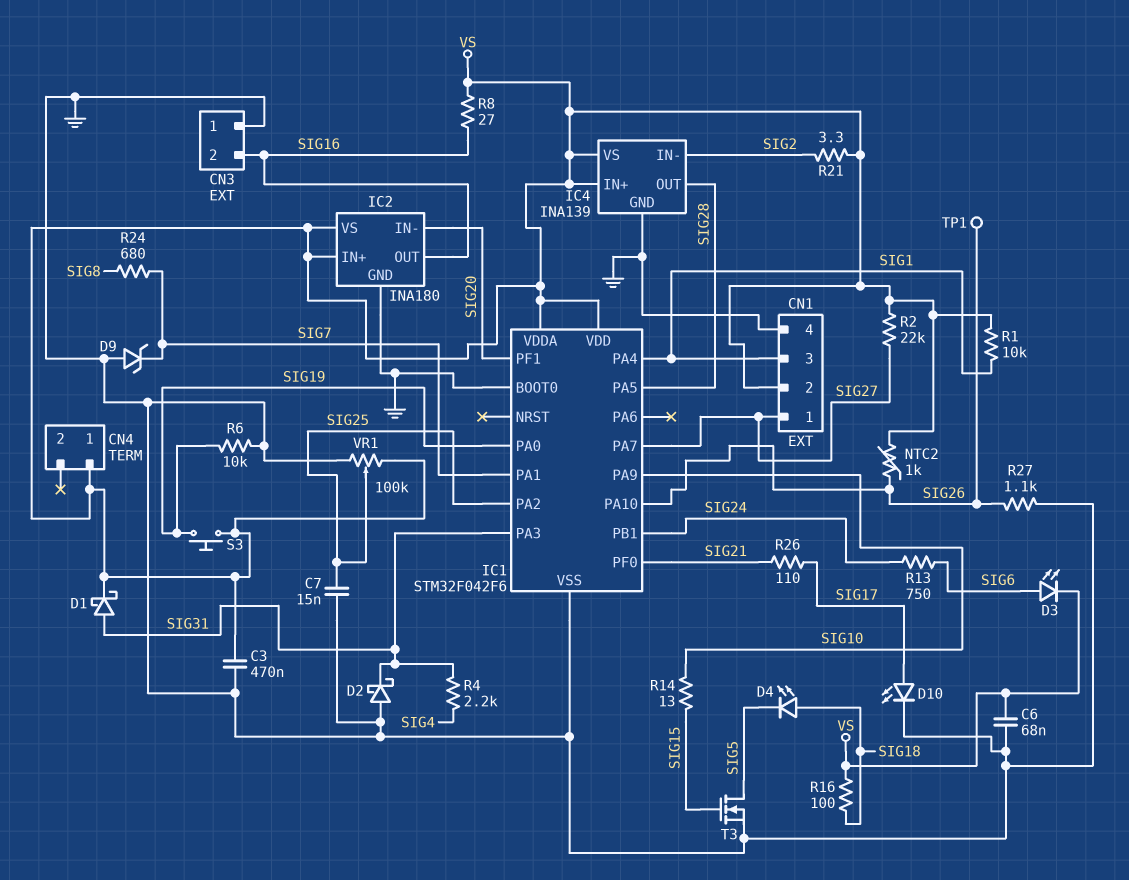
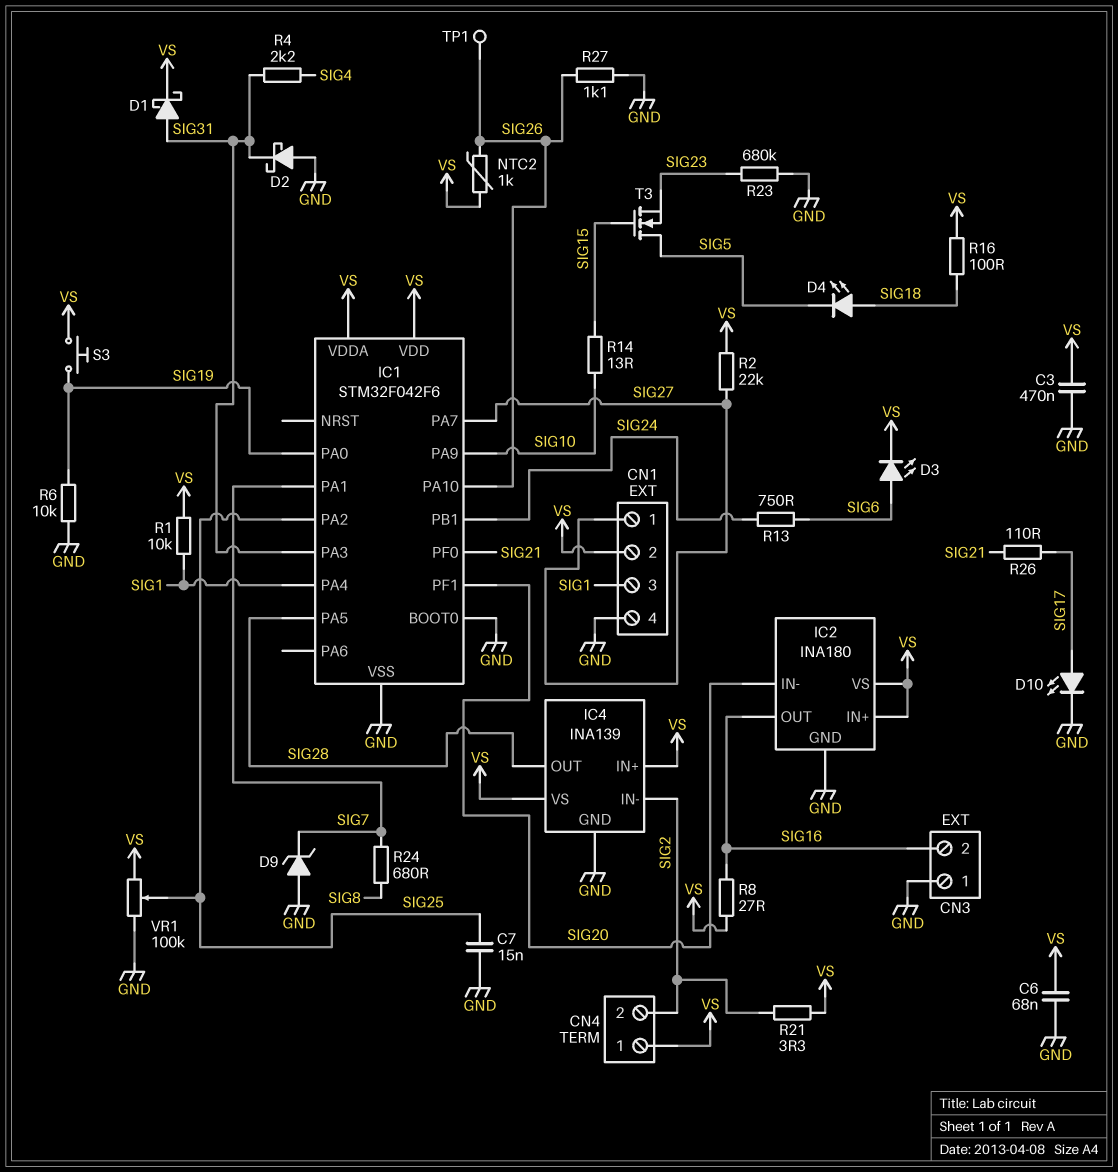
CN4 pin 2: none -> SIG2
R23: none -> 680k (GND, SIG23)
T3: NMOS (G SIG15, D SIG5, S GND) -> NMOS (G SIG15, D SIG5, S SIG23)

